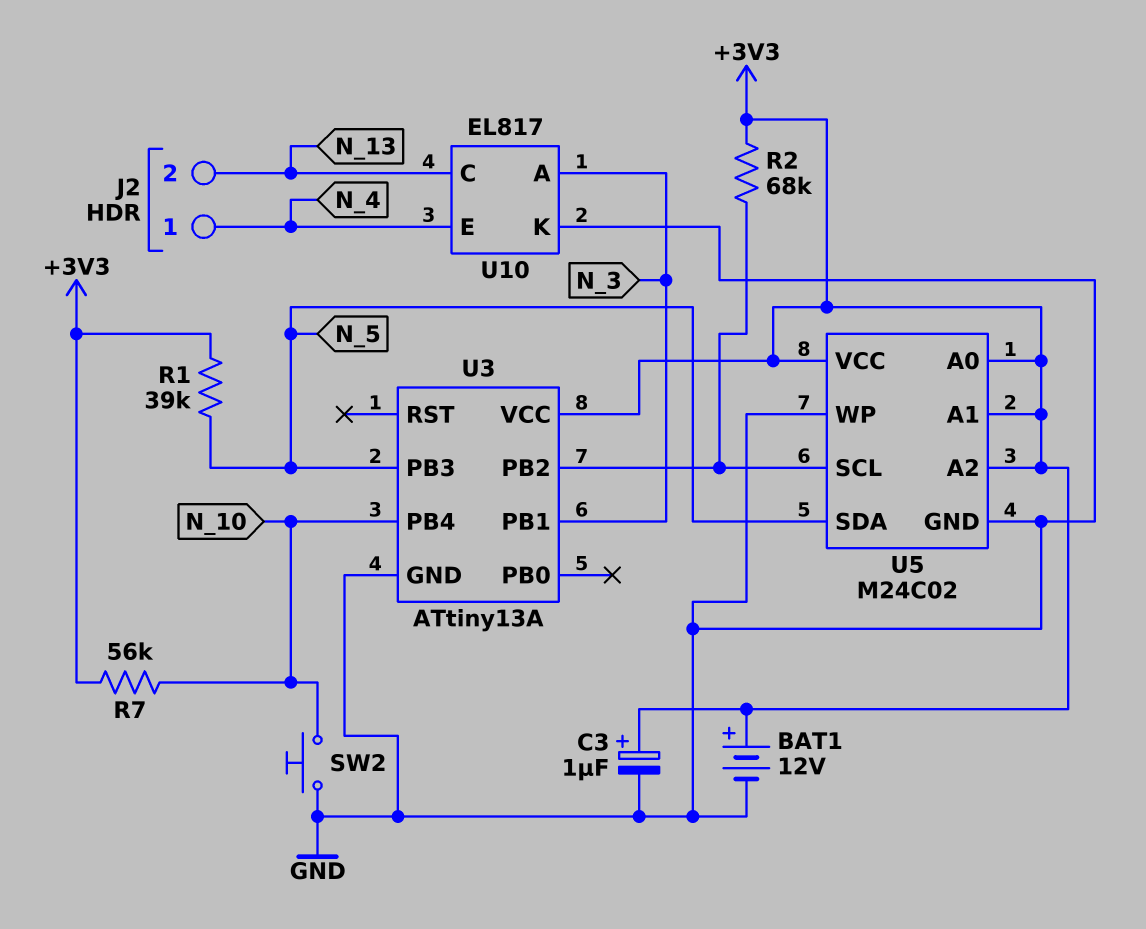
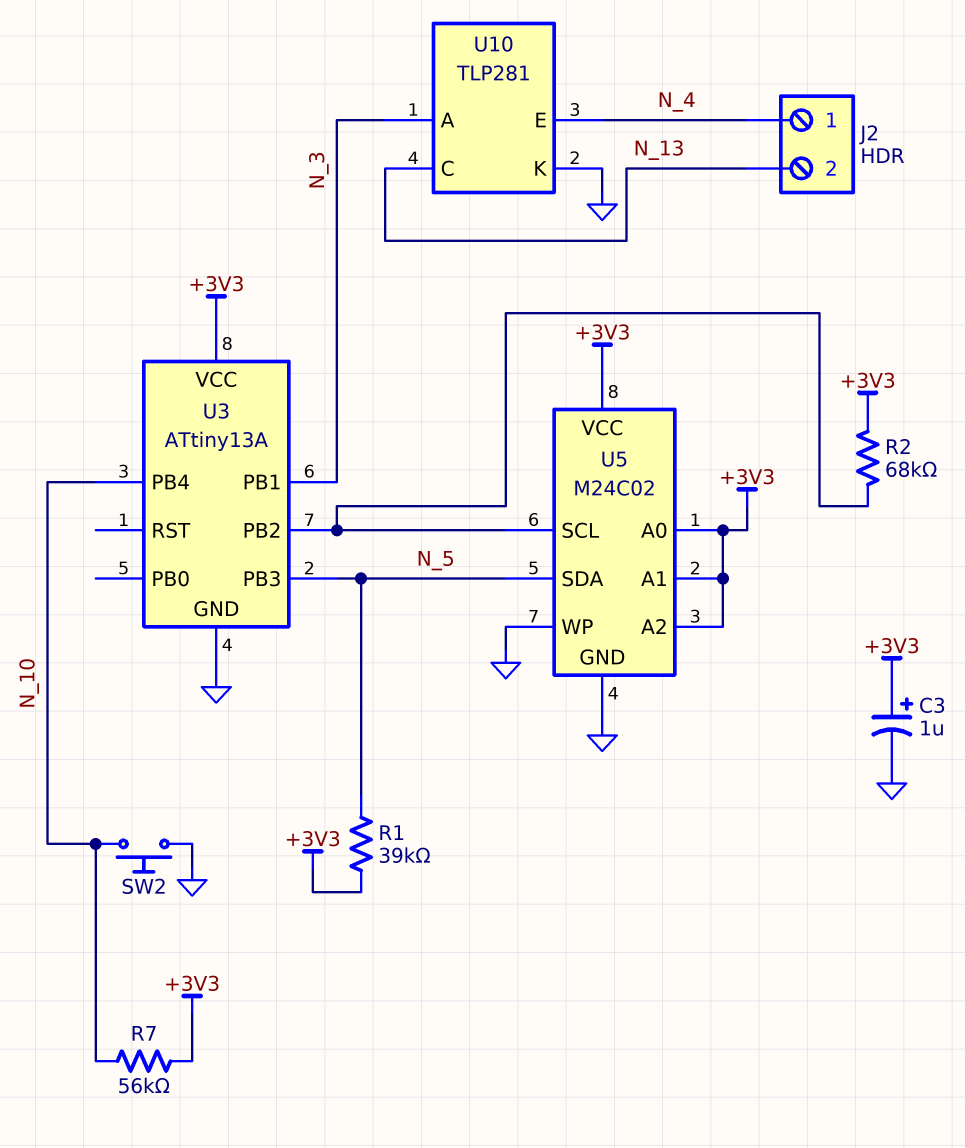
BAT1: 12V (plus +3V3, minus GND) -> none
U10: EL817 -> TLP281

